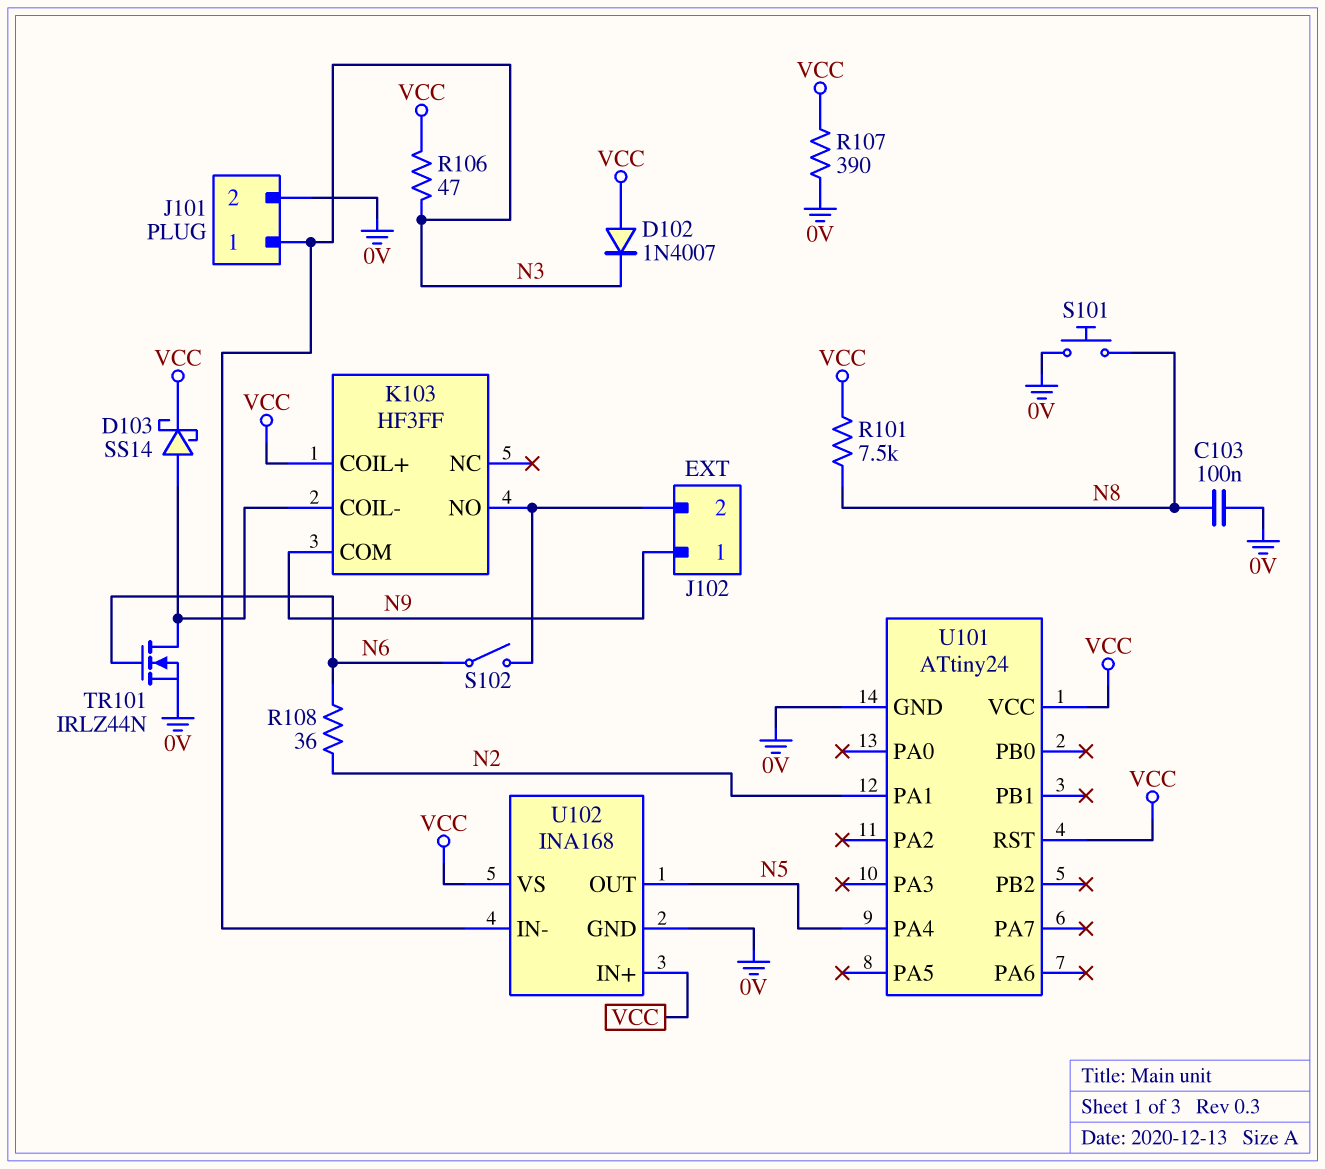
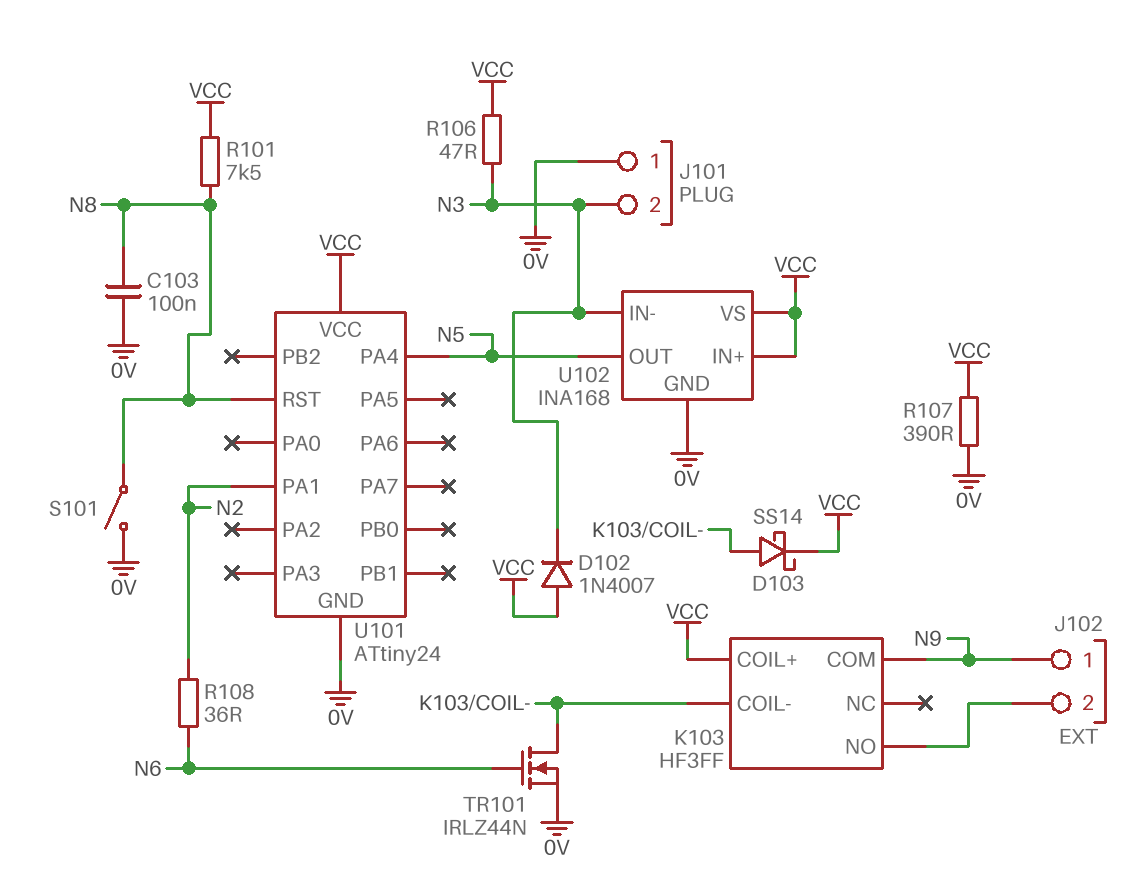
J101 pin 1: N3 -> 0V
J101 pin 2: 0V -> N3
S101: button (0V, N8) -> switch (0V, N8)
S102: switch (J102/2, N6) -> none
U101 pin RST: VCC -> N8

